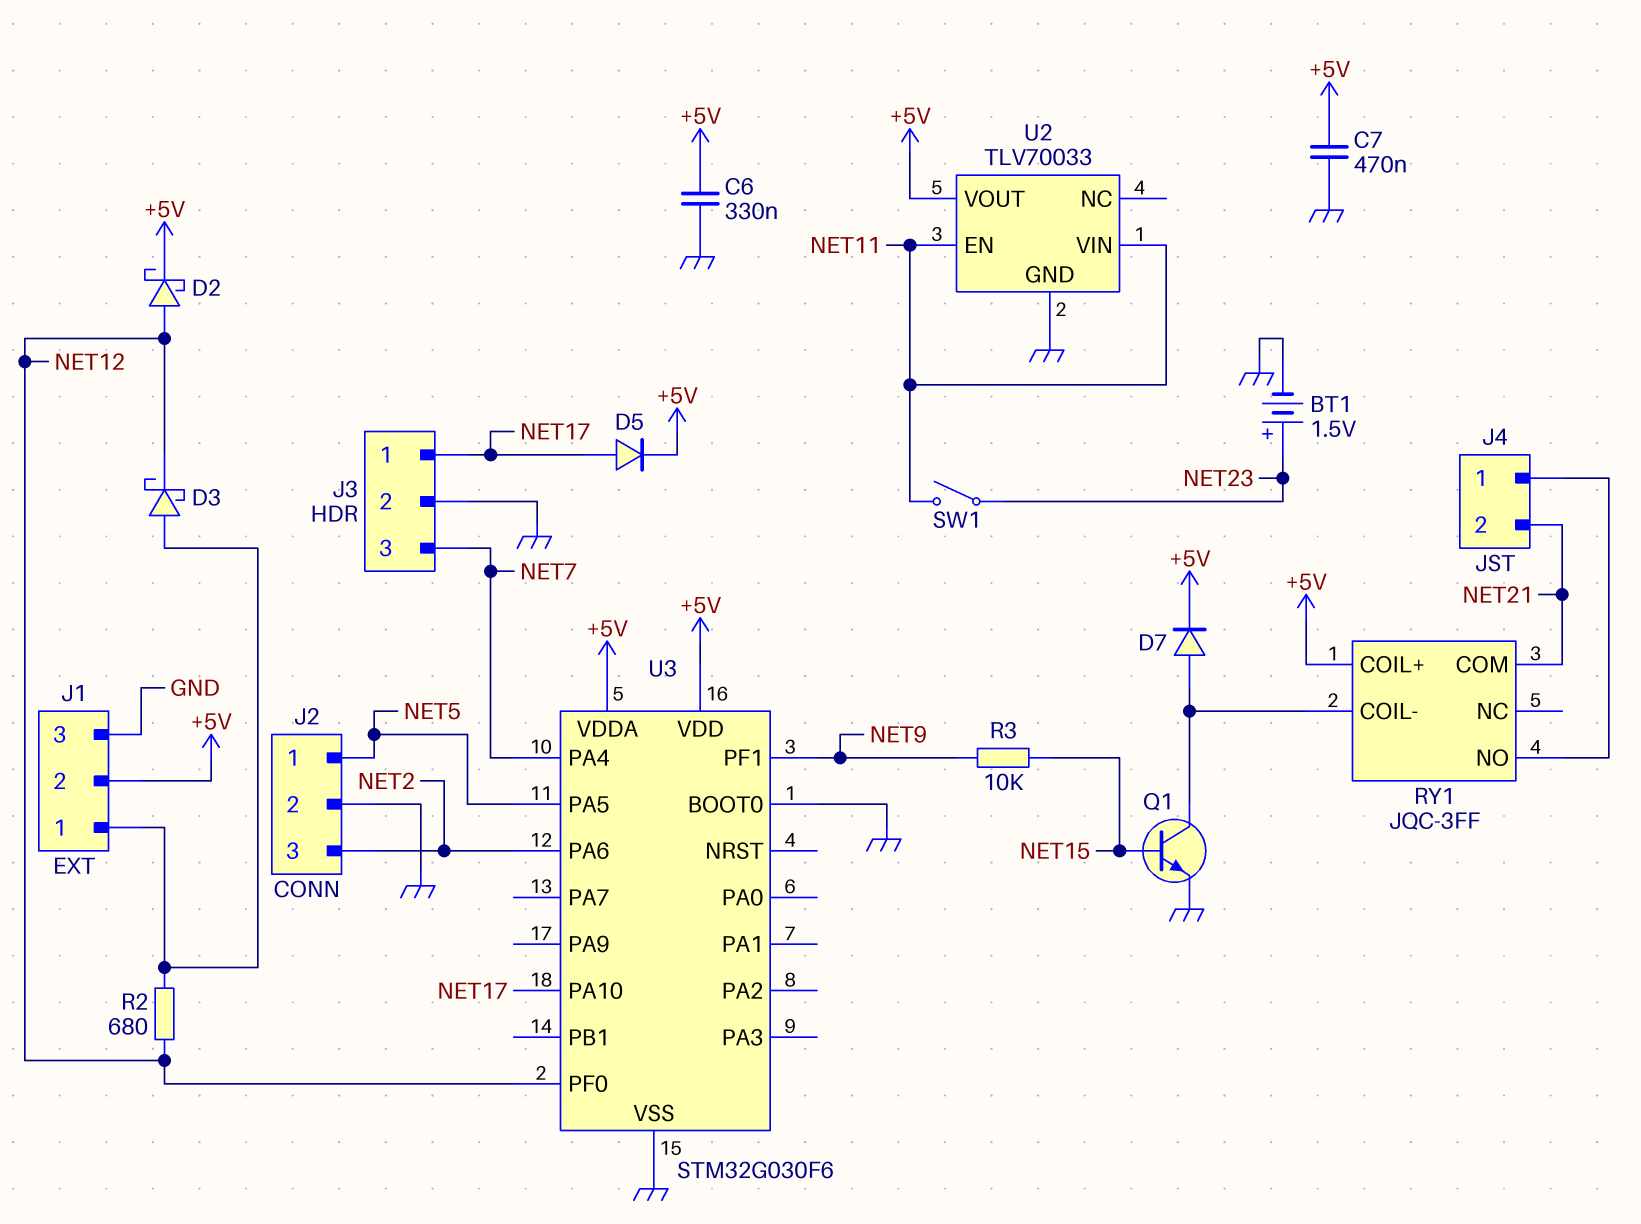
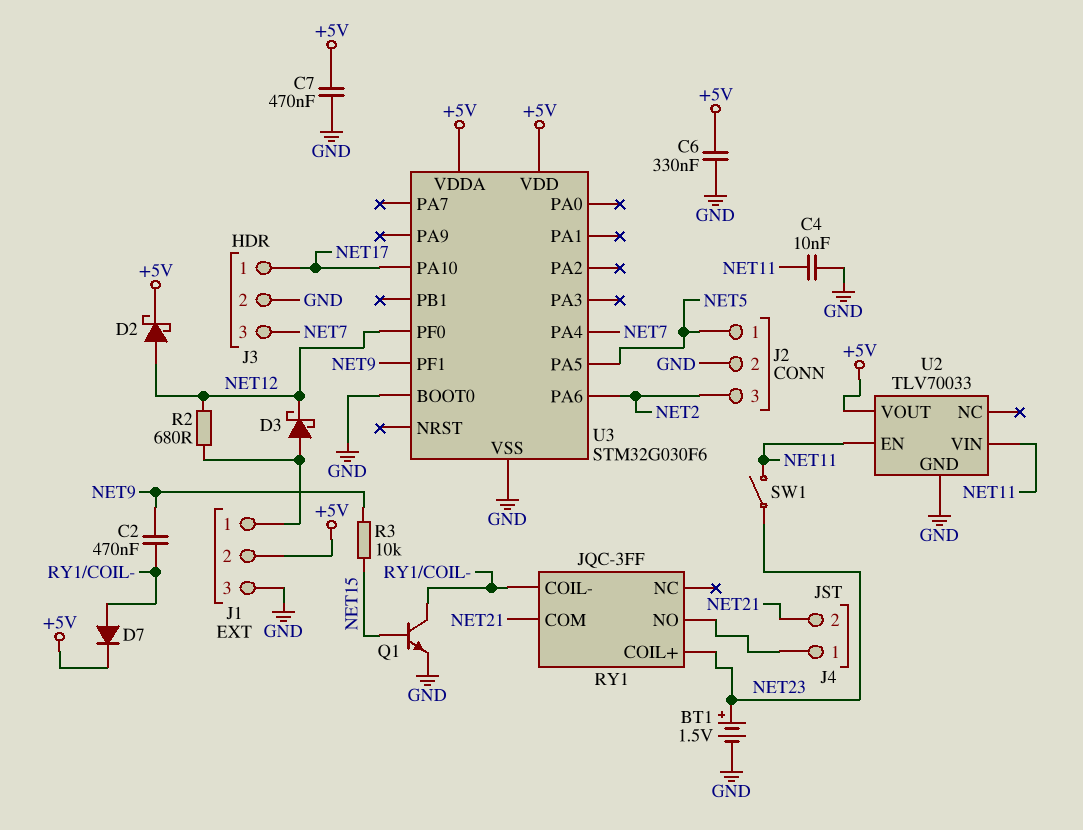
C2: none -> 470nF (NET9, RY1/COIL-)
C4: none -> 10nF (GND, NET11)
D5: diode (A NET17, K +5V) -> none
RY1 pin COIL+: +5V -> NET23

